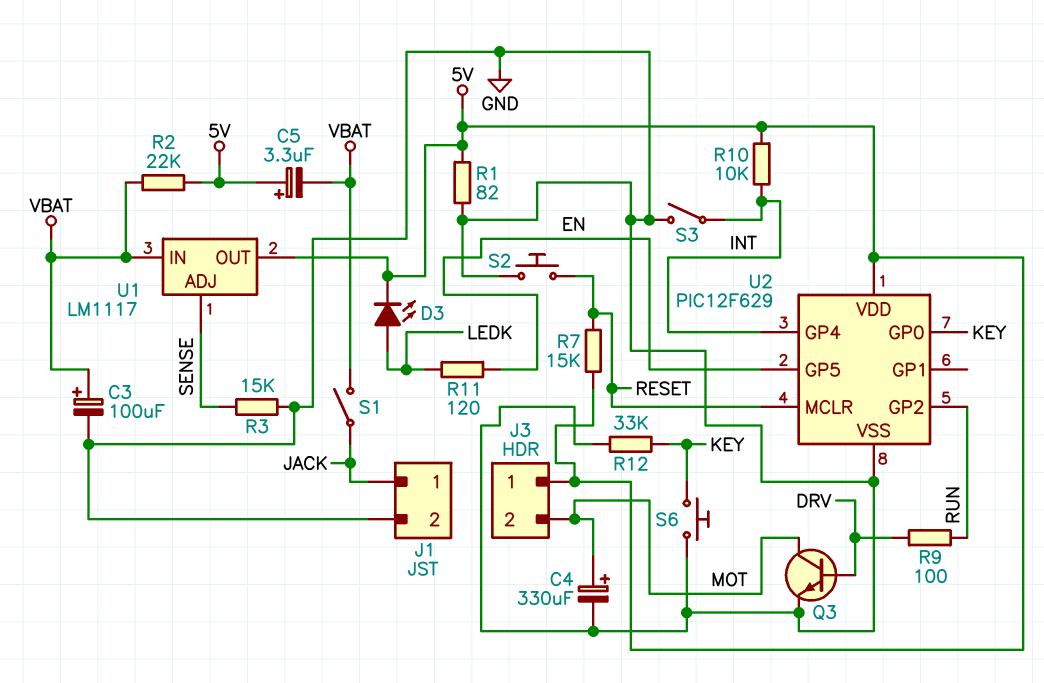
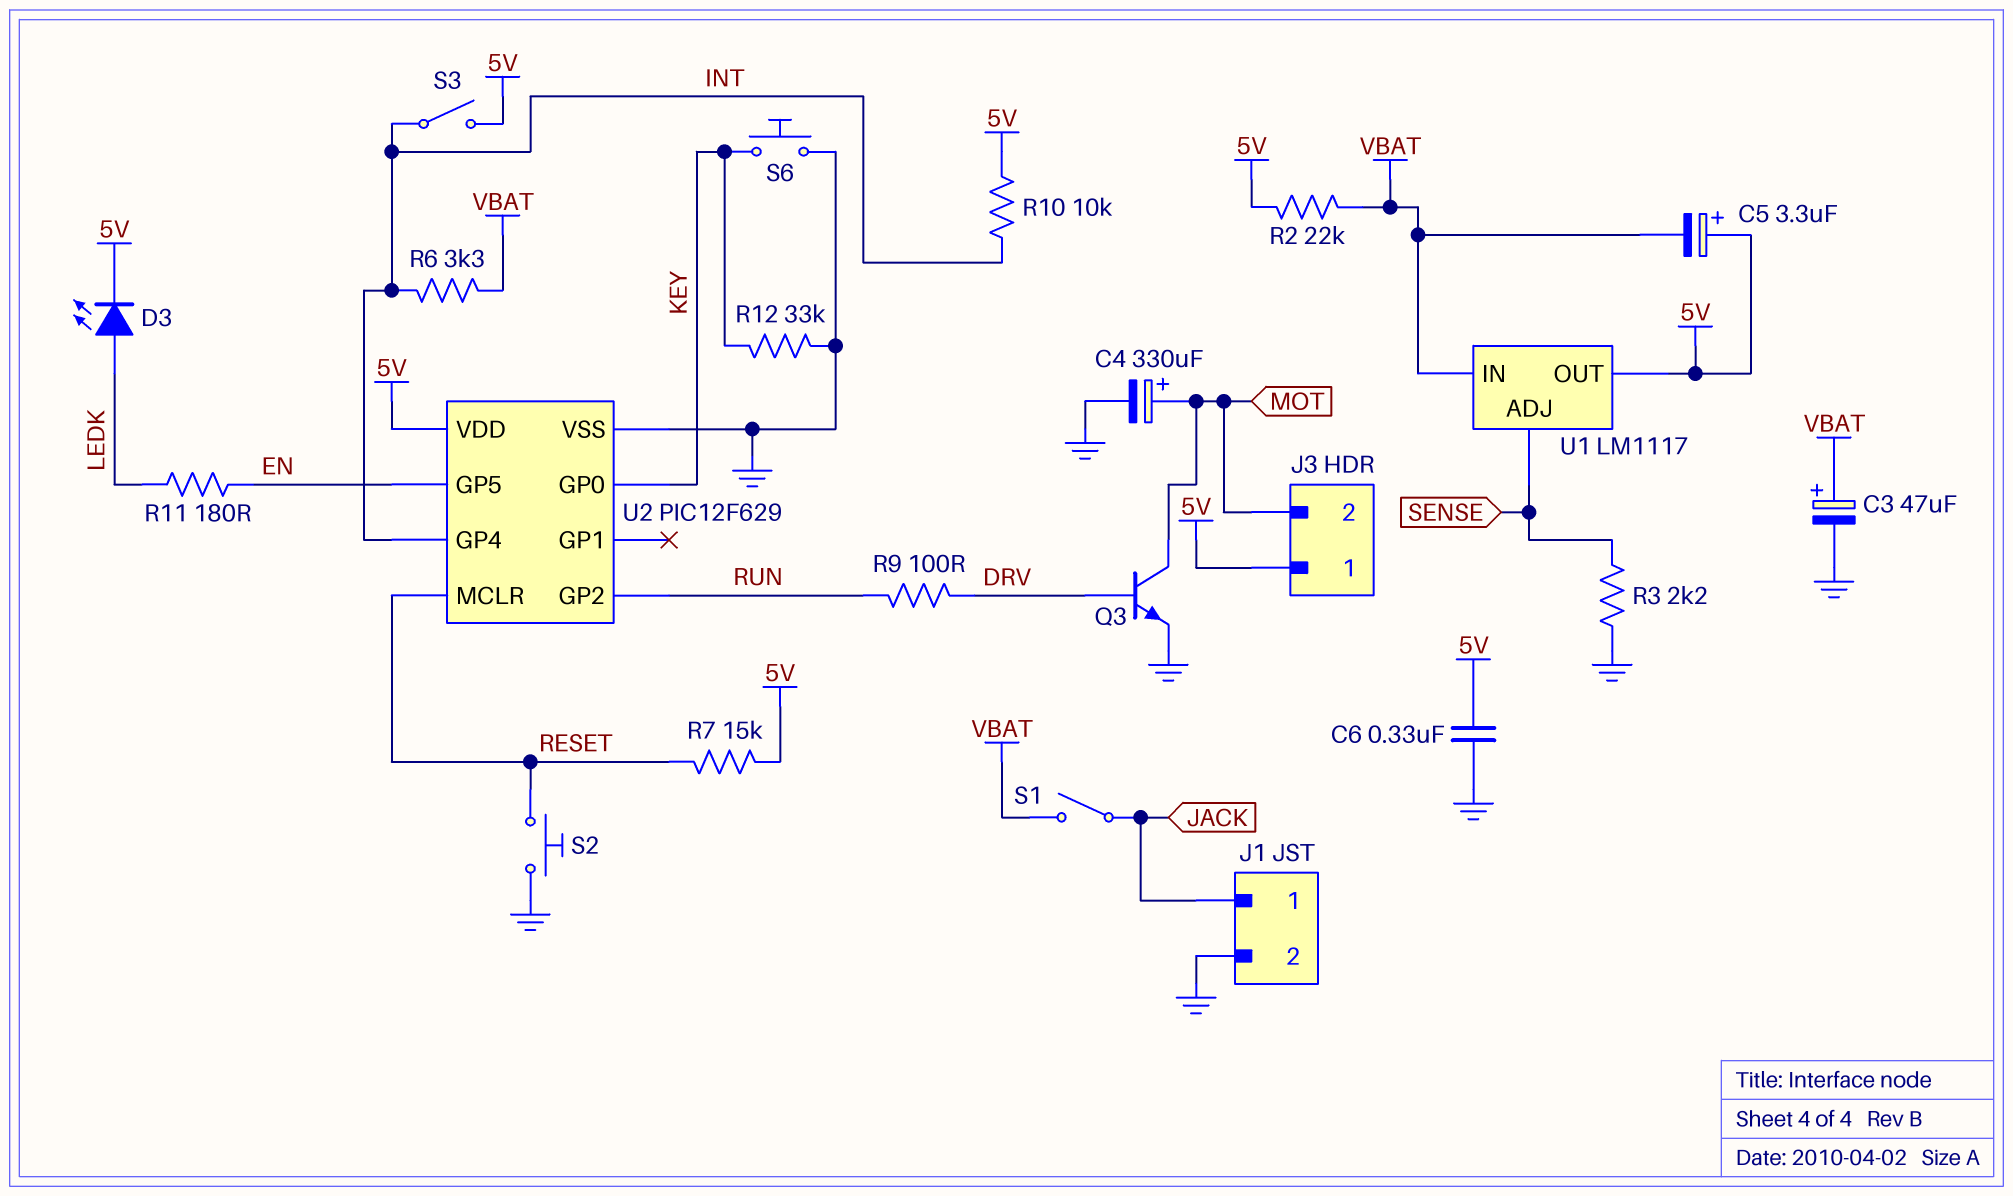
C3: 100uF (plus VBAT, minus GND) -> 47uF (plus VBAT, minus GND)
C6: none -> 330nF (5V, GND)
R1: 82 (5V, GND) -> none
R3: 15k (GND, SENSE) -> 2.2k (GND, SENSE)
R6: none -> 3.3k (INT, VBAT)
R11: 120 (EN, LEDK) -> 180 (EN, LEDK)
S3: switch (GND, INT) -> switch (5V, INT)

